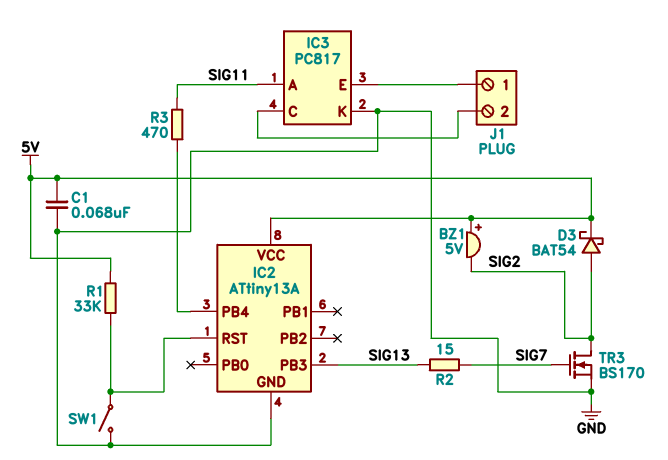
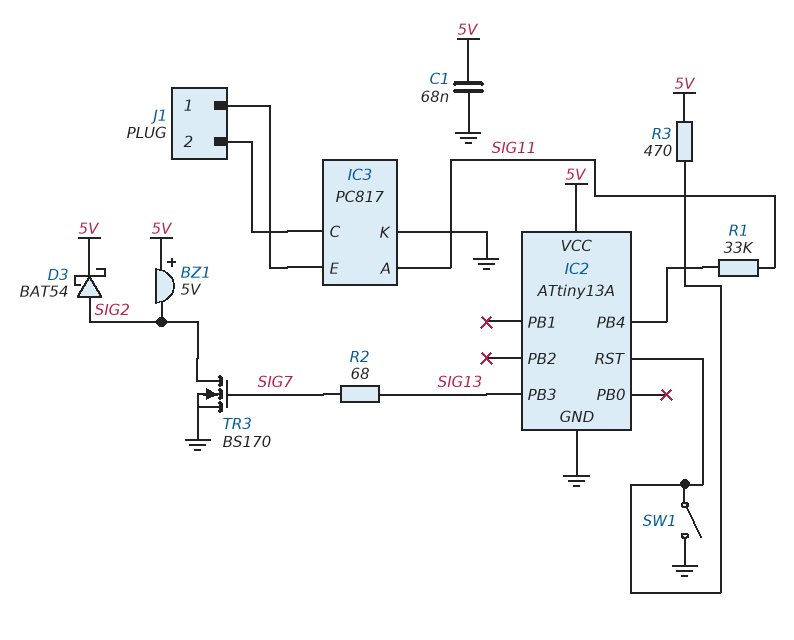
R1: 33k (5V, IC2/RST) -> 33k (IC2/PB4, SIG11)
R2: 15 (SIG7, SIG13) -> 68 (SIG7, SIG13)
R3: 470 (IC2/PB4, SIG11) -> 470 (5V, IC2/RST)

